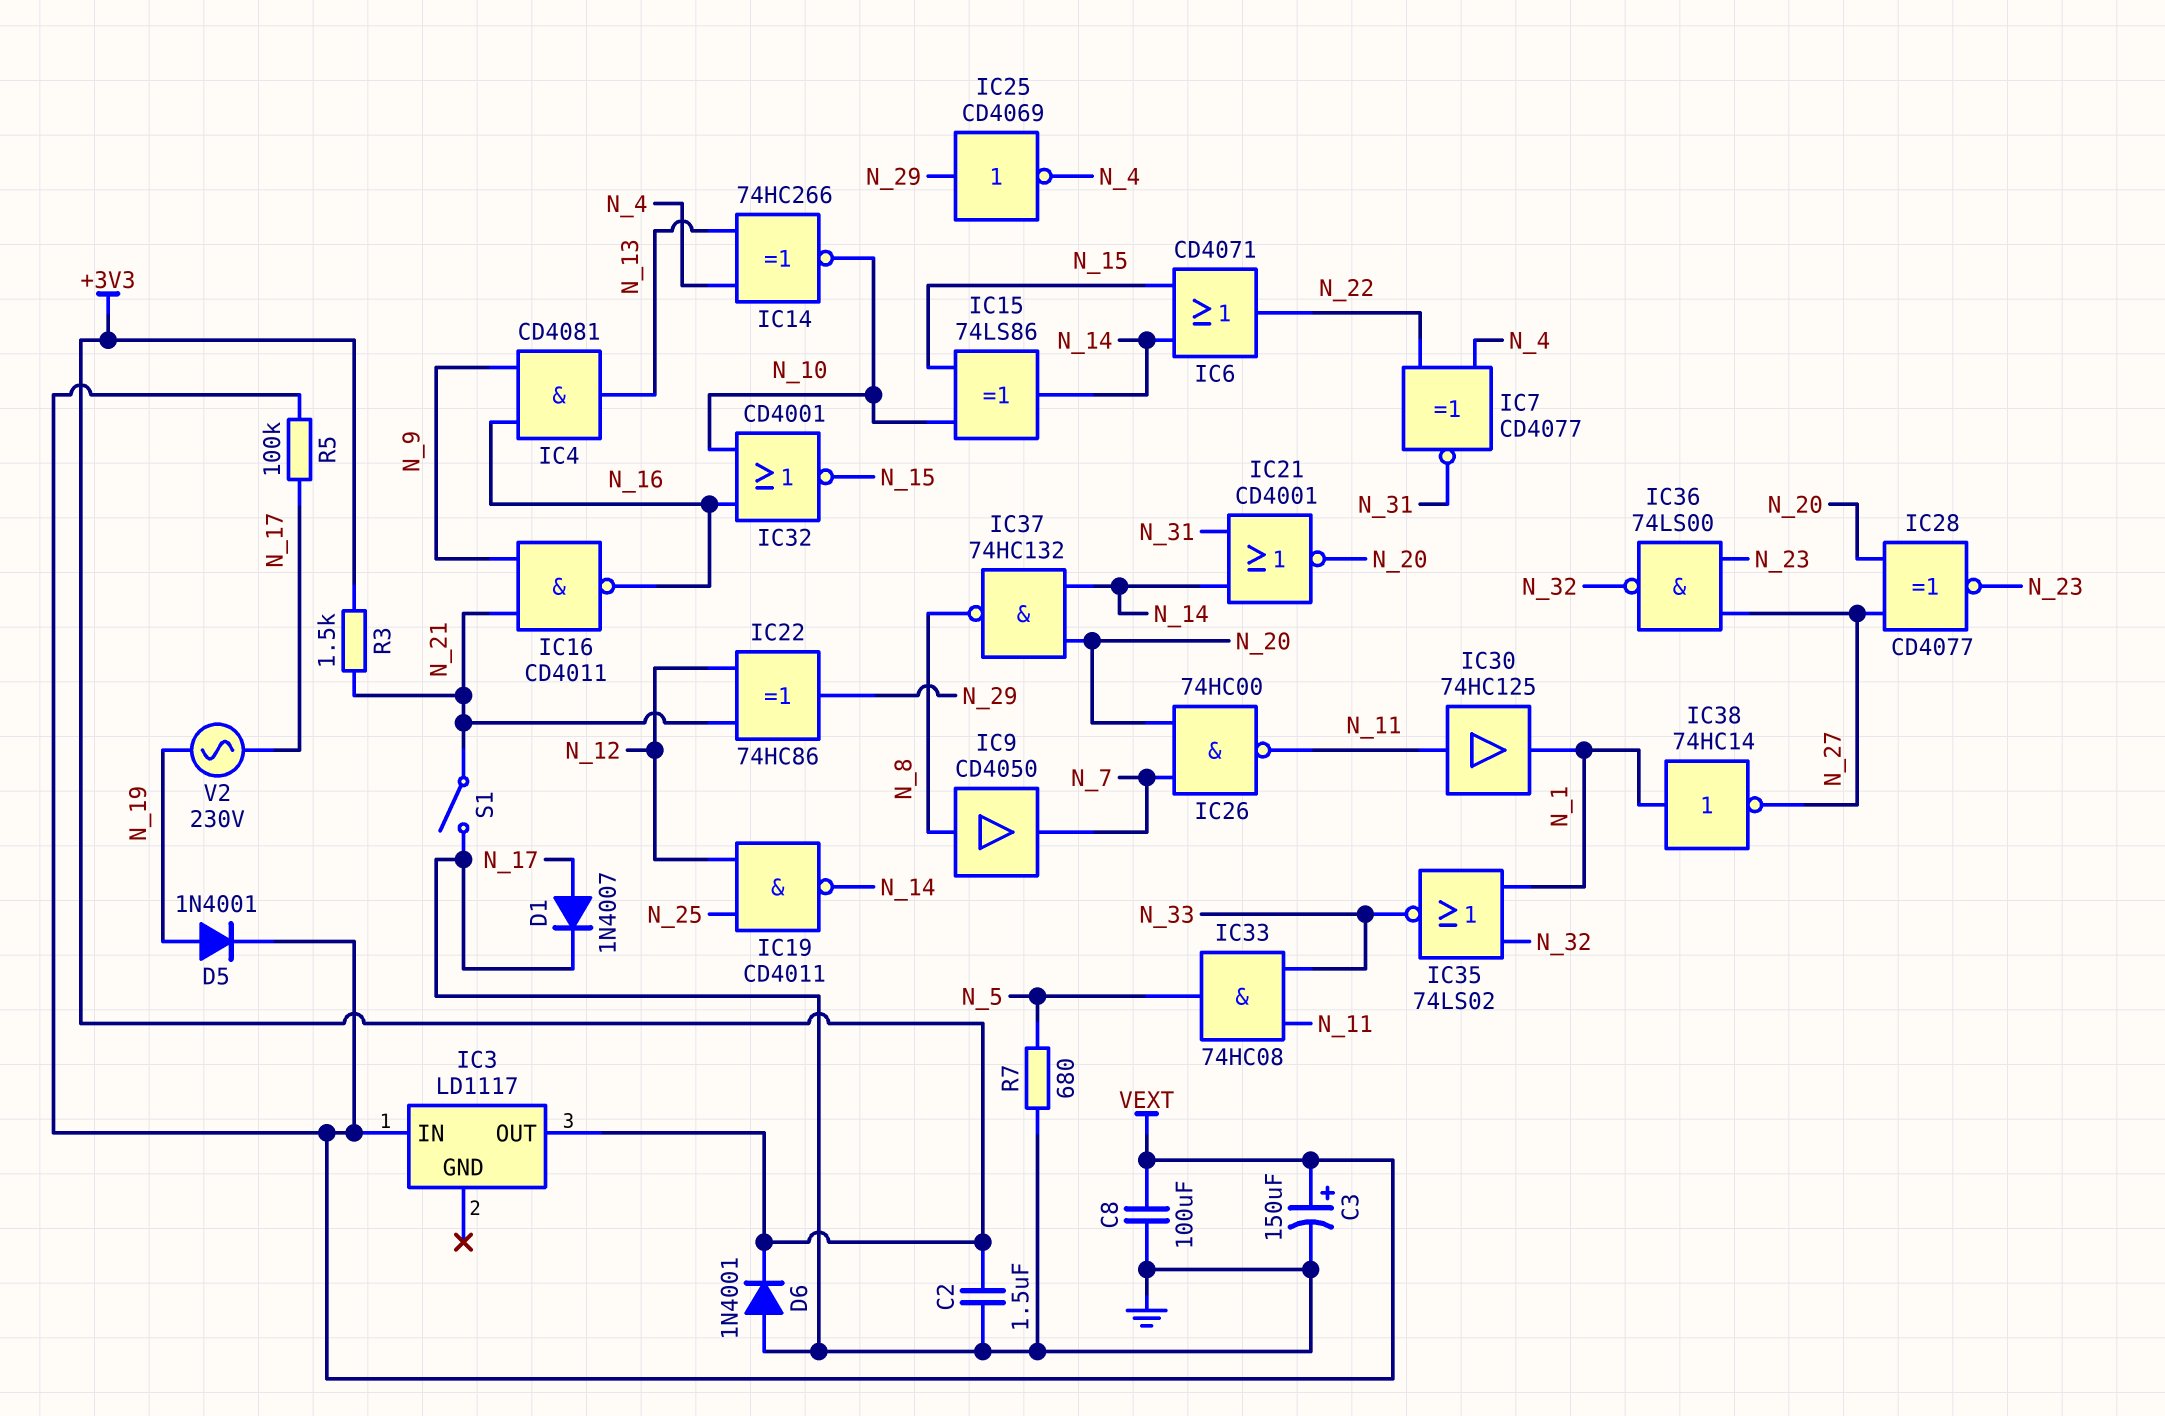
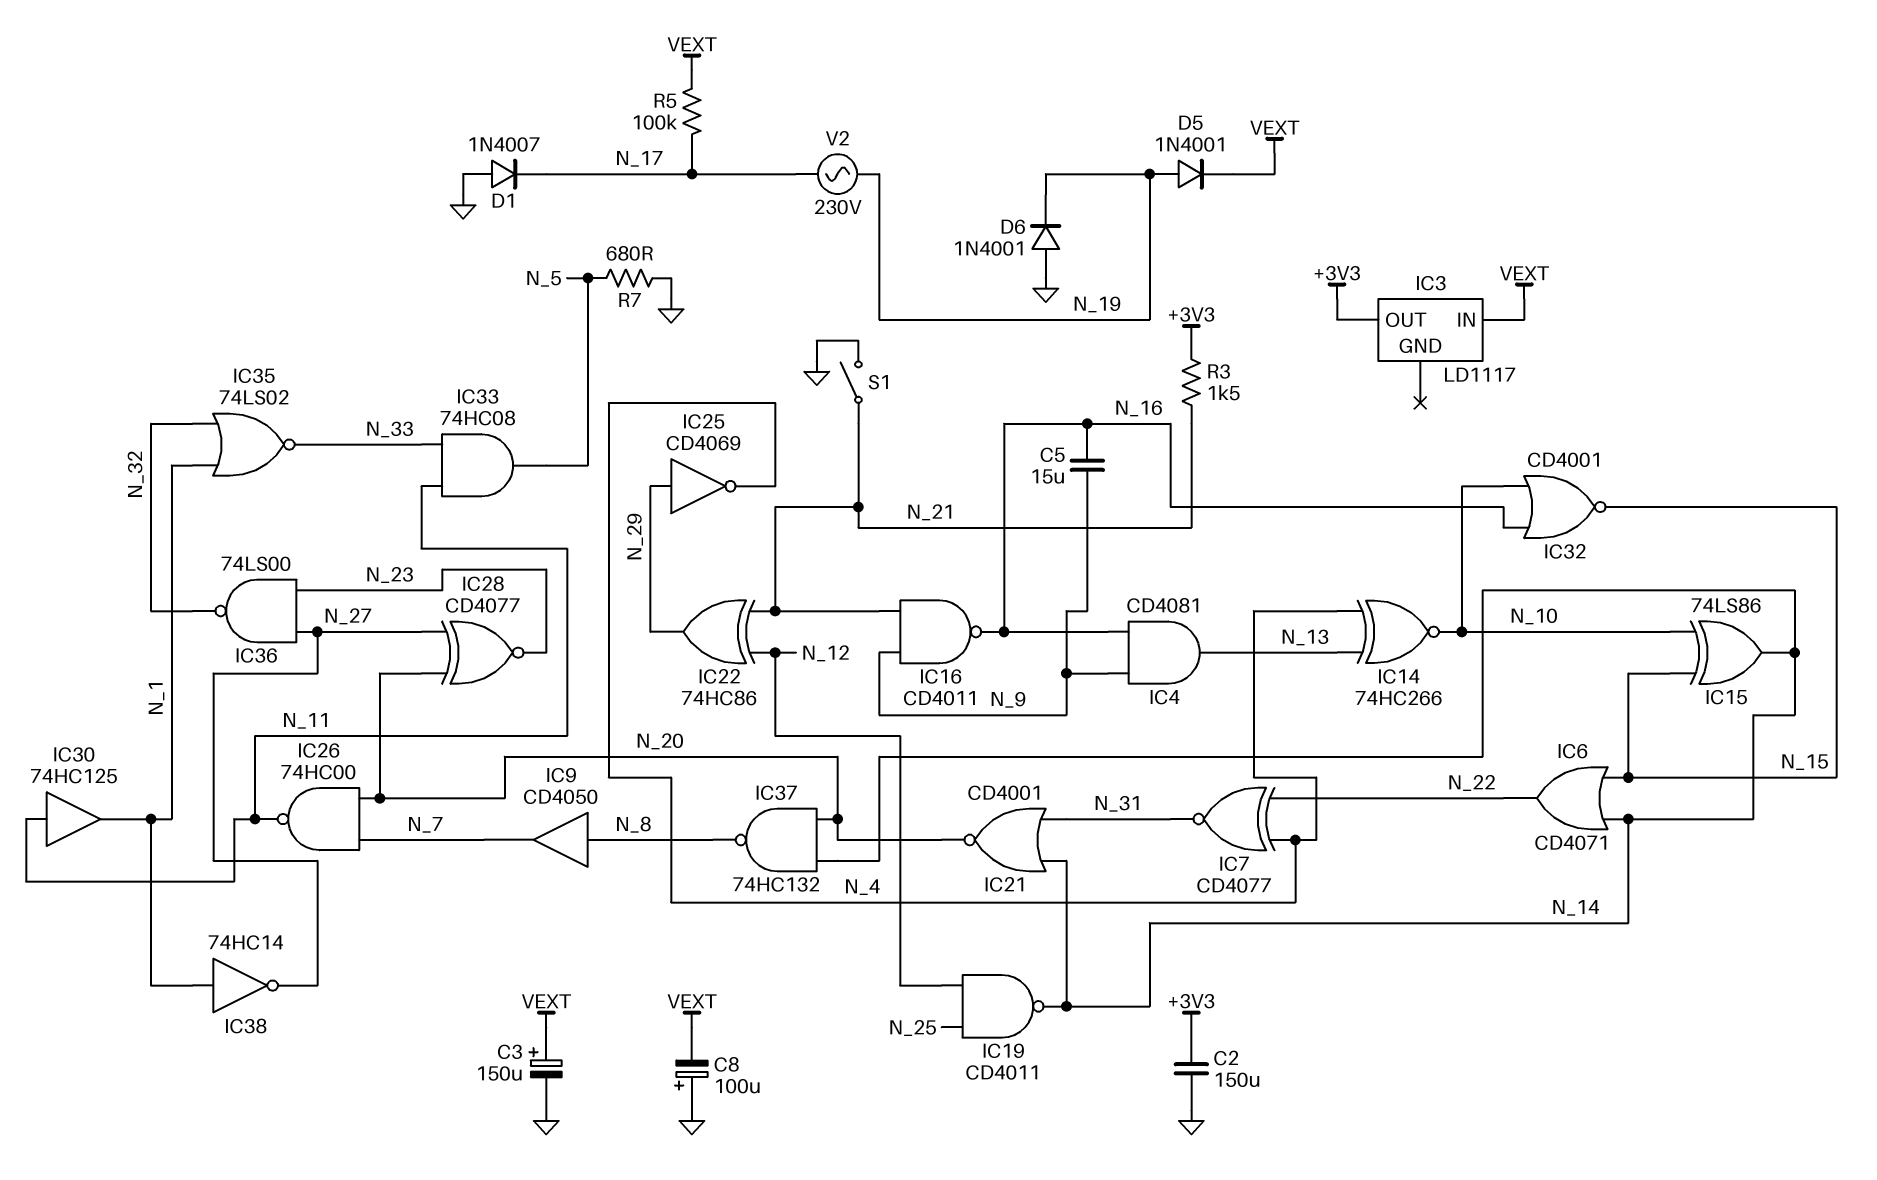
C2: 1.5uF (+3V3, GND) -> 150uF (+3V3, GND)
C5: none -> 15uF (N_9, N_16)
C8: 100uF (GND, VEXT) -> 100uF (plus GND, minus VEXT)
D1: diode 1N4007 (A N_17, K GND) -> diode 1N4007 (A GND, K N_17)
D6: diode 1N4001 (A GND, K +3V3) -> diode 1N4001 (A GND, K N_19)

